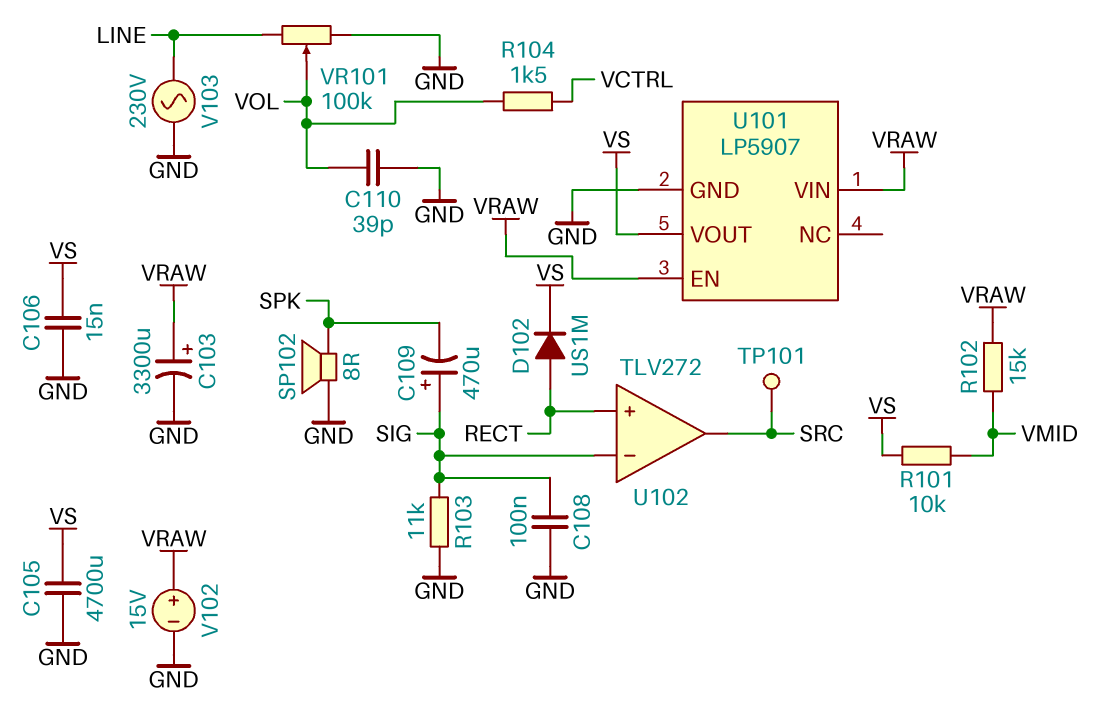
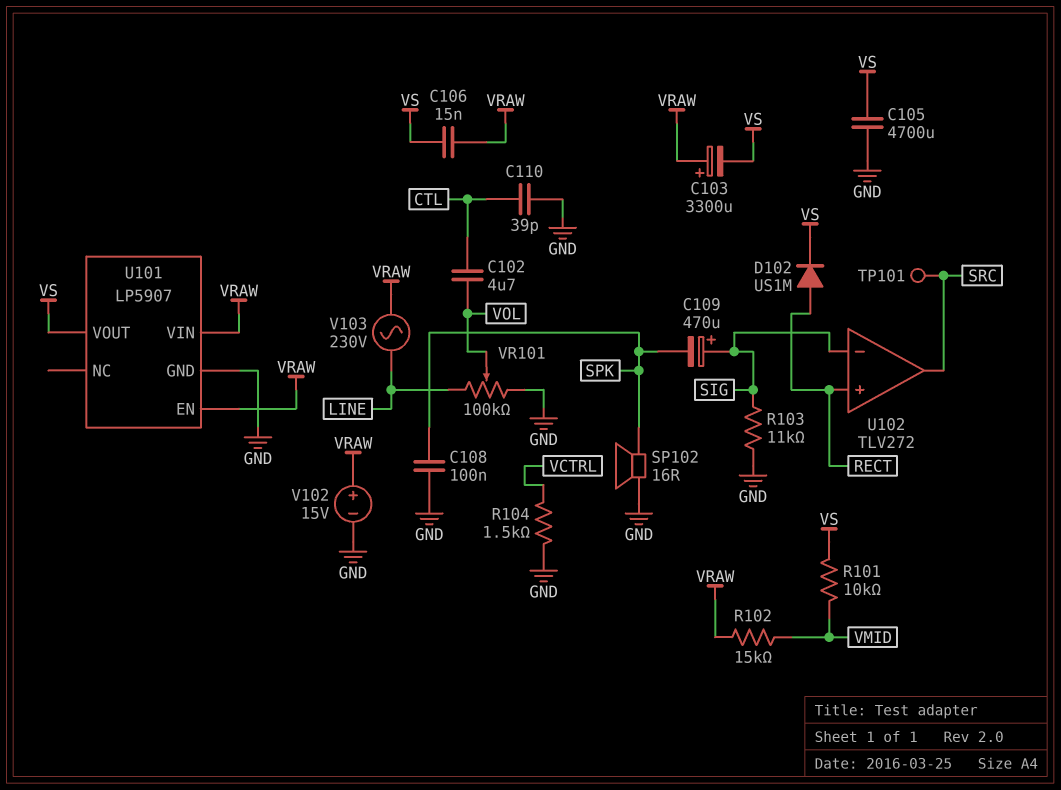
C102: none -> 4.7uF (CTL, VOL)
C103: 3300uF (plus VRAW, minus GND) -> 3300uF (plus VRAW, minus VS)
C106: 15nF (GND, VS) -> 15nF (VRAW, VS)
C108: 100nF (GND, SIG) -> 100nF (GND, SPK)
C110: 39pF (GND, VOL) -> 39pF (CTL, GND)
R104: 1.5k (VCTRL, VOL) -> 1.5k (GND, VCTRL)
SP102: speaker 8R (GND, SPK) -> speaker 16R (GND, SPK)
V103: AC 230V (GND, LINE) -> AC 230V (LINE, VRAW)

